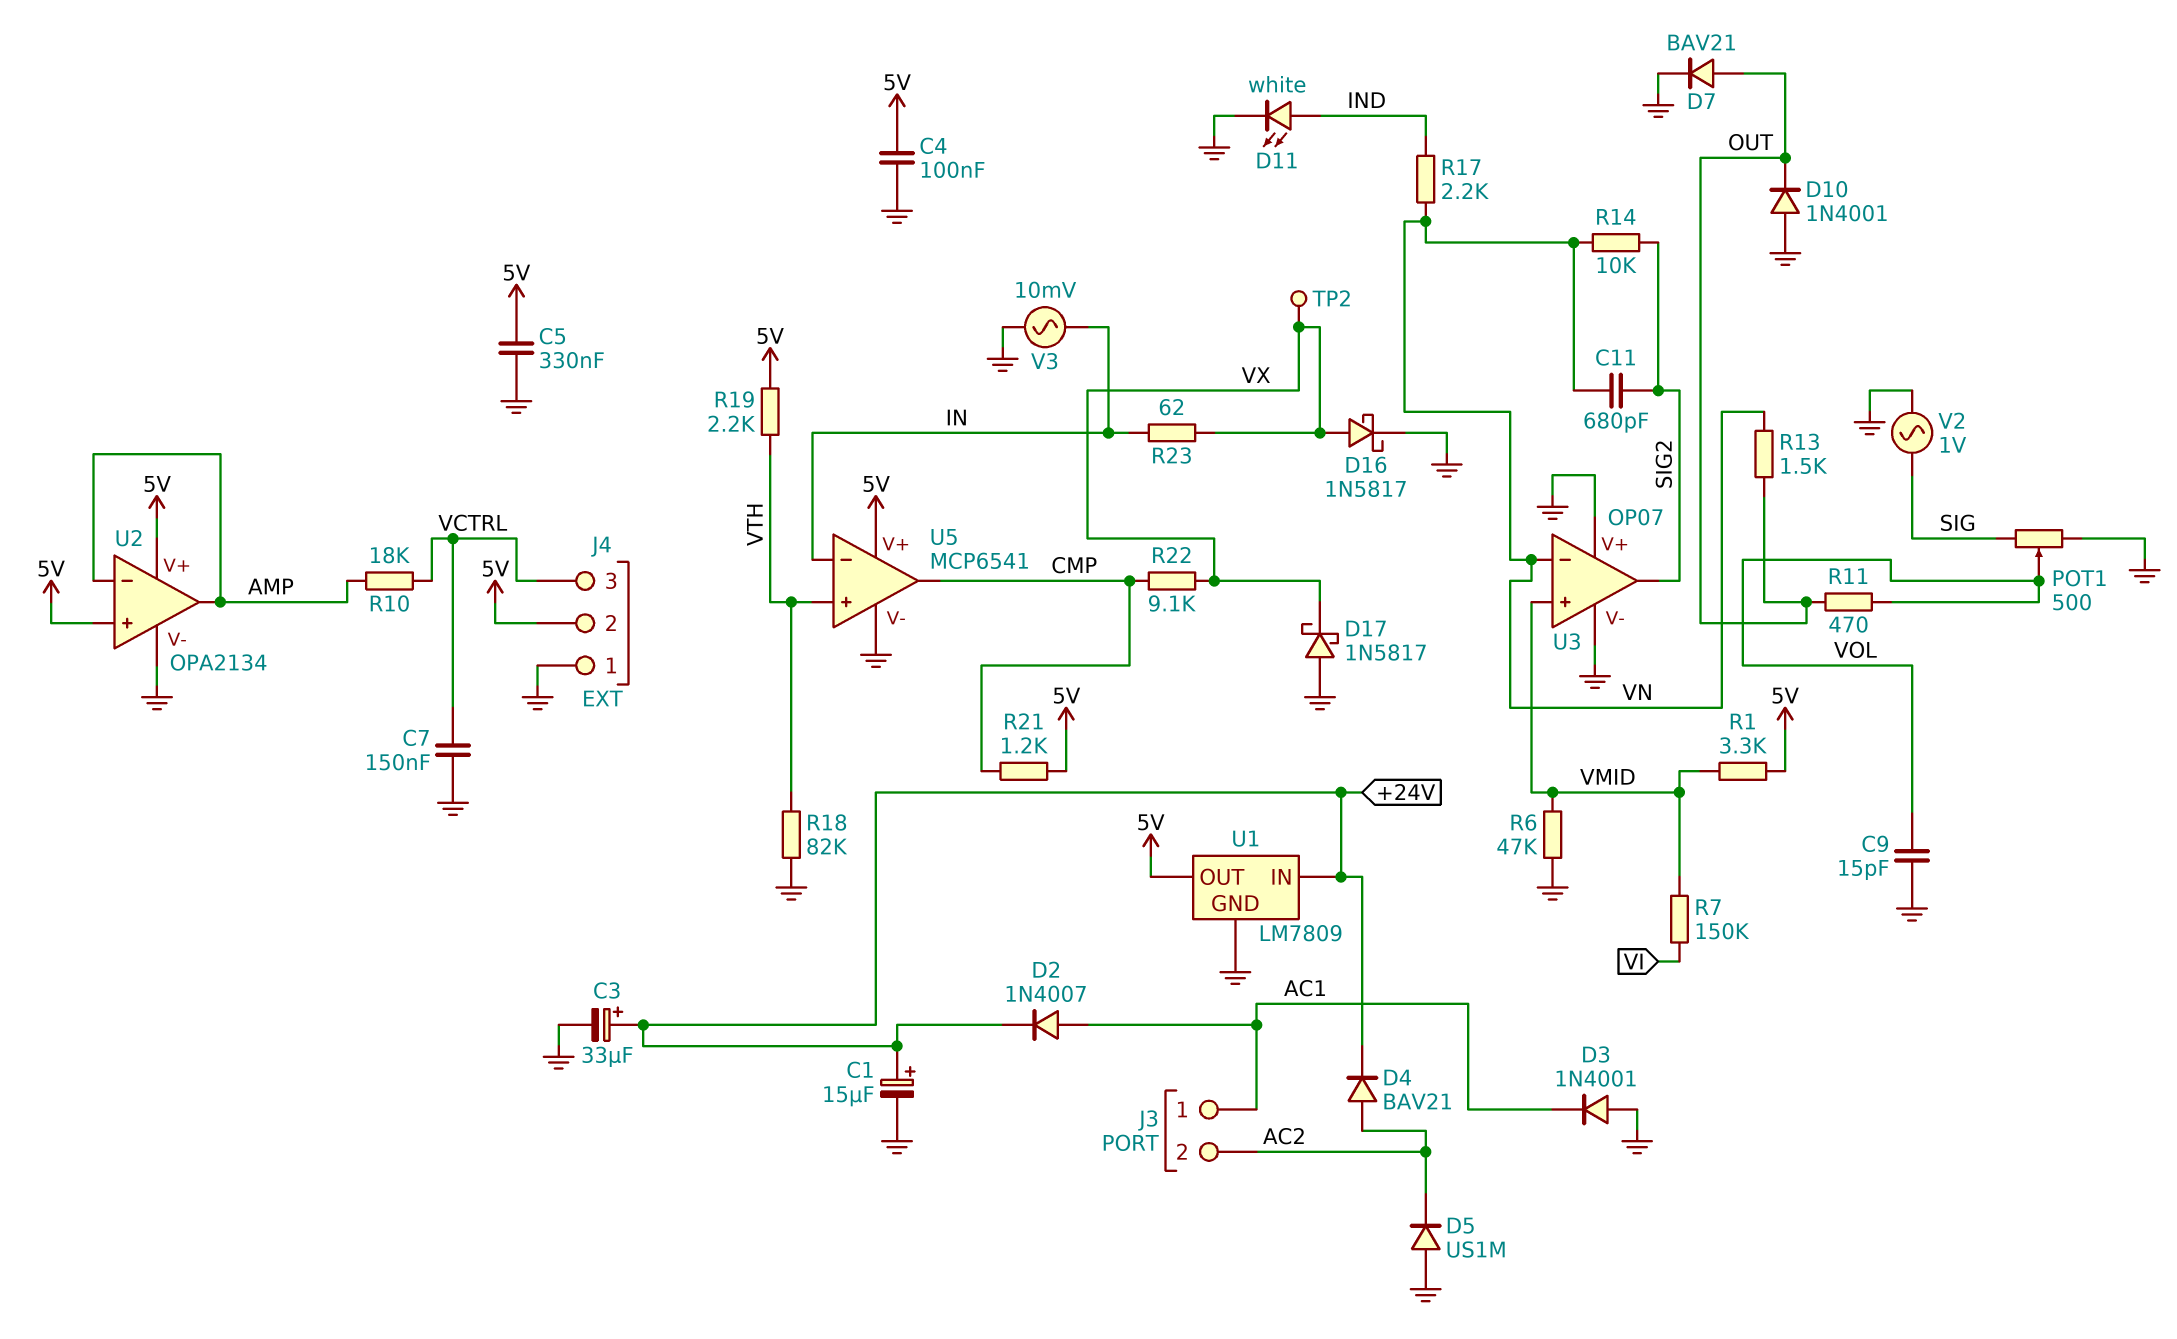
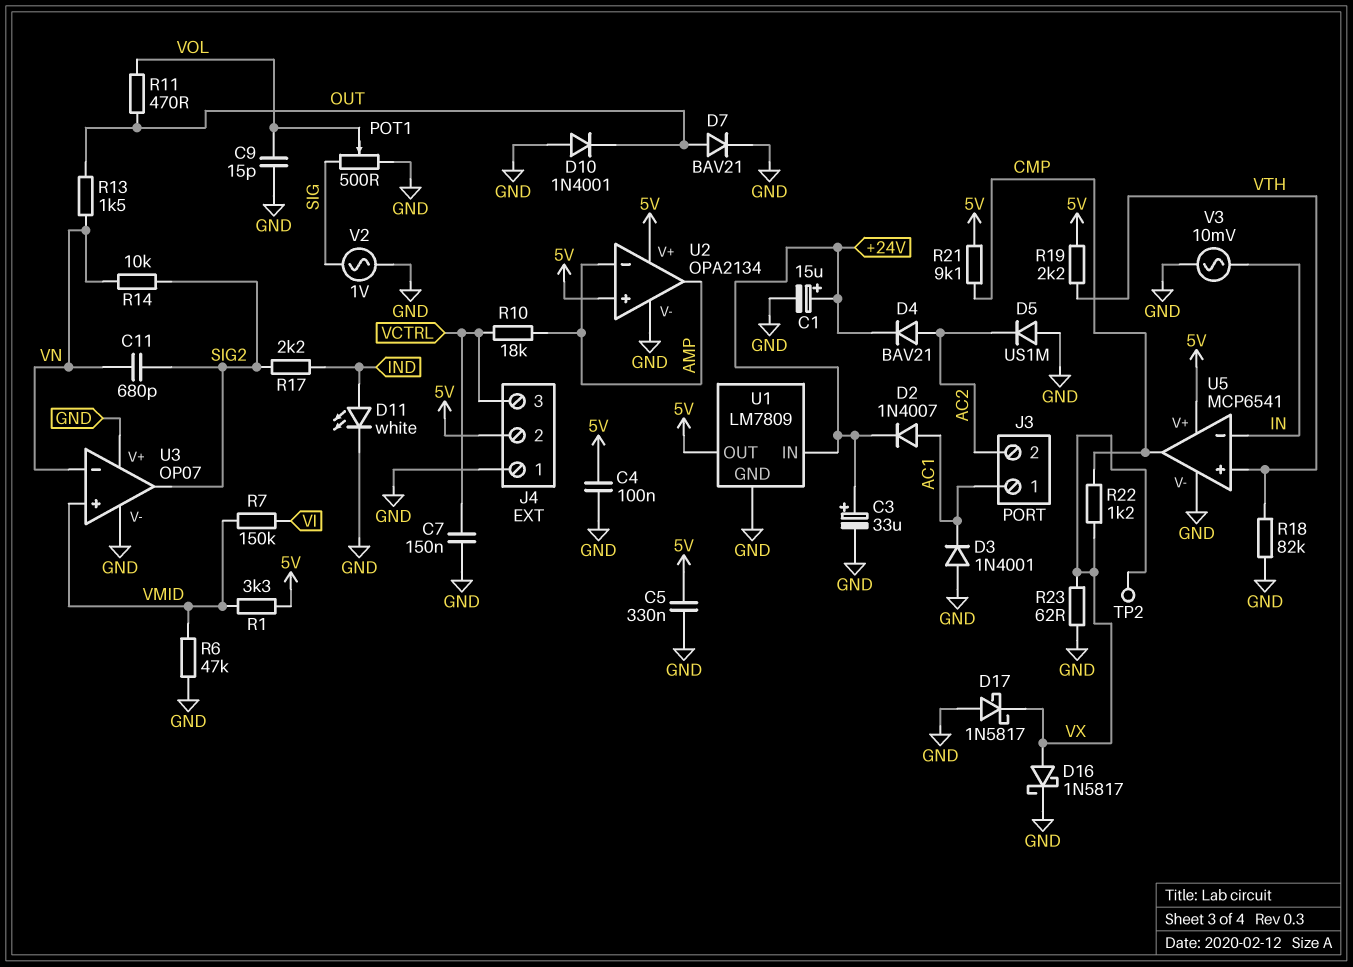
R17: 2.2k (IND, VN) -> 2.2k (IND, SIG2)
R21: 1.2k (5V, CMP) -> 9.1k (5V, CMP)
R22: 9.1k (CMP, VX) -> 1.2k (CMP, VX)
R23: 62 (IN, VX) -> 62 (GND, VX)

